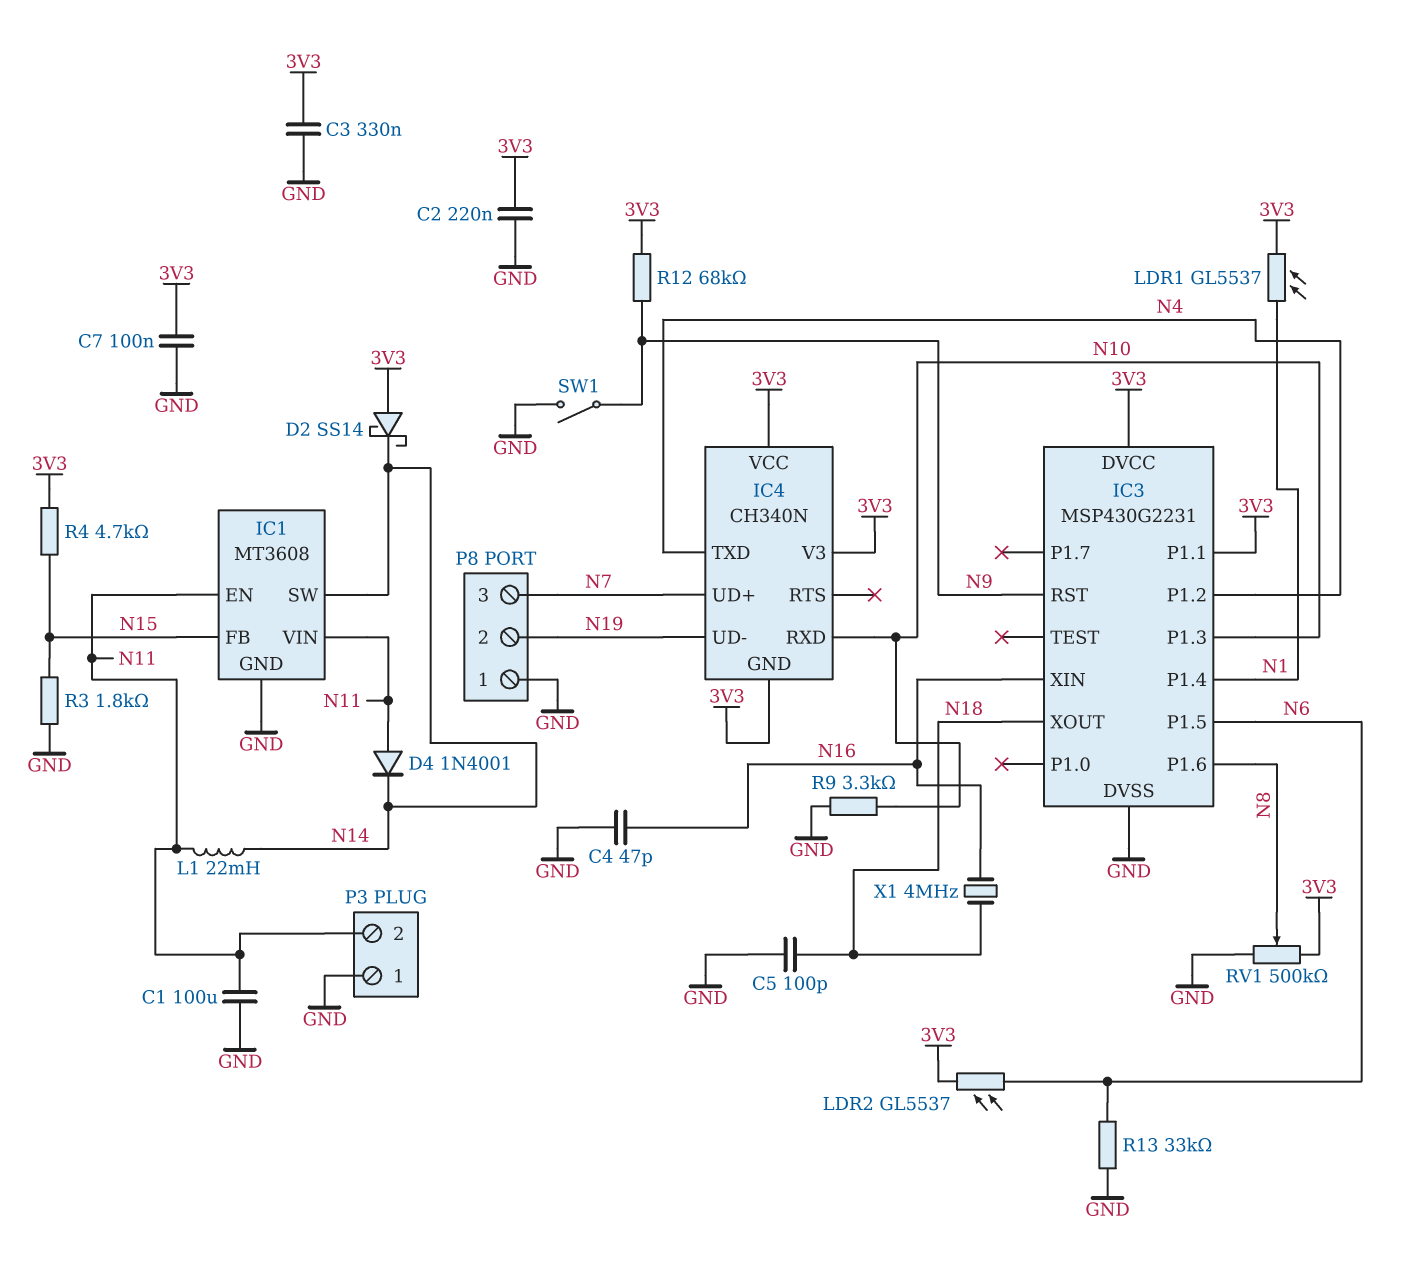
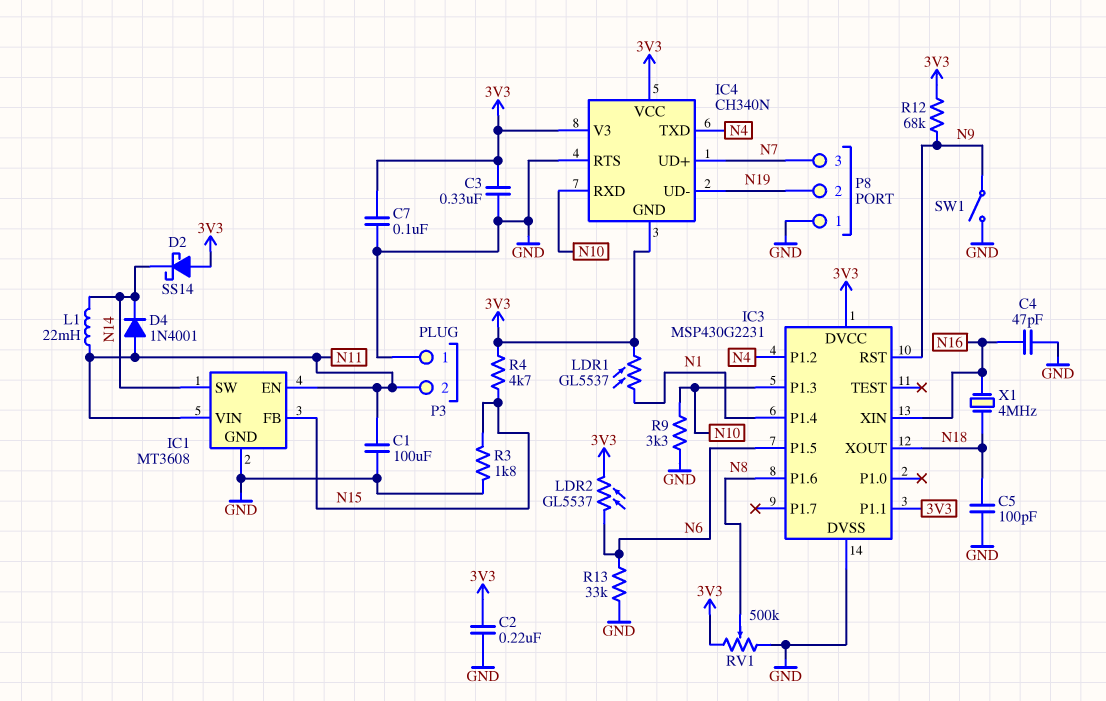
IC4 pin RTS: none -> GND

